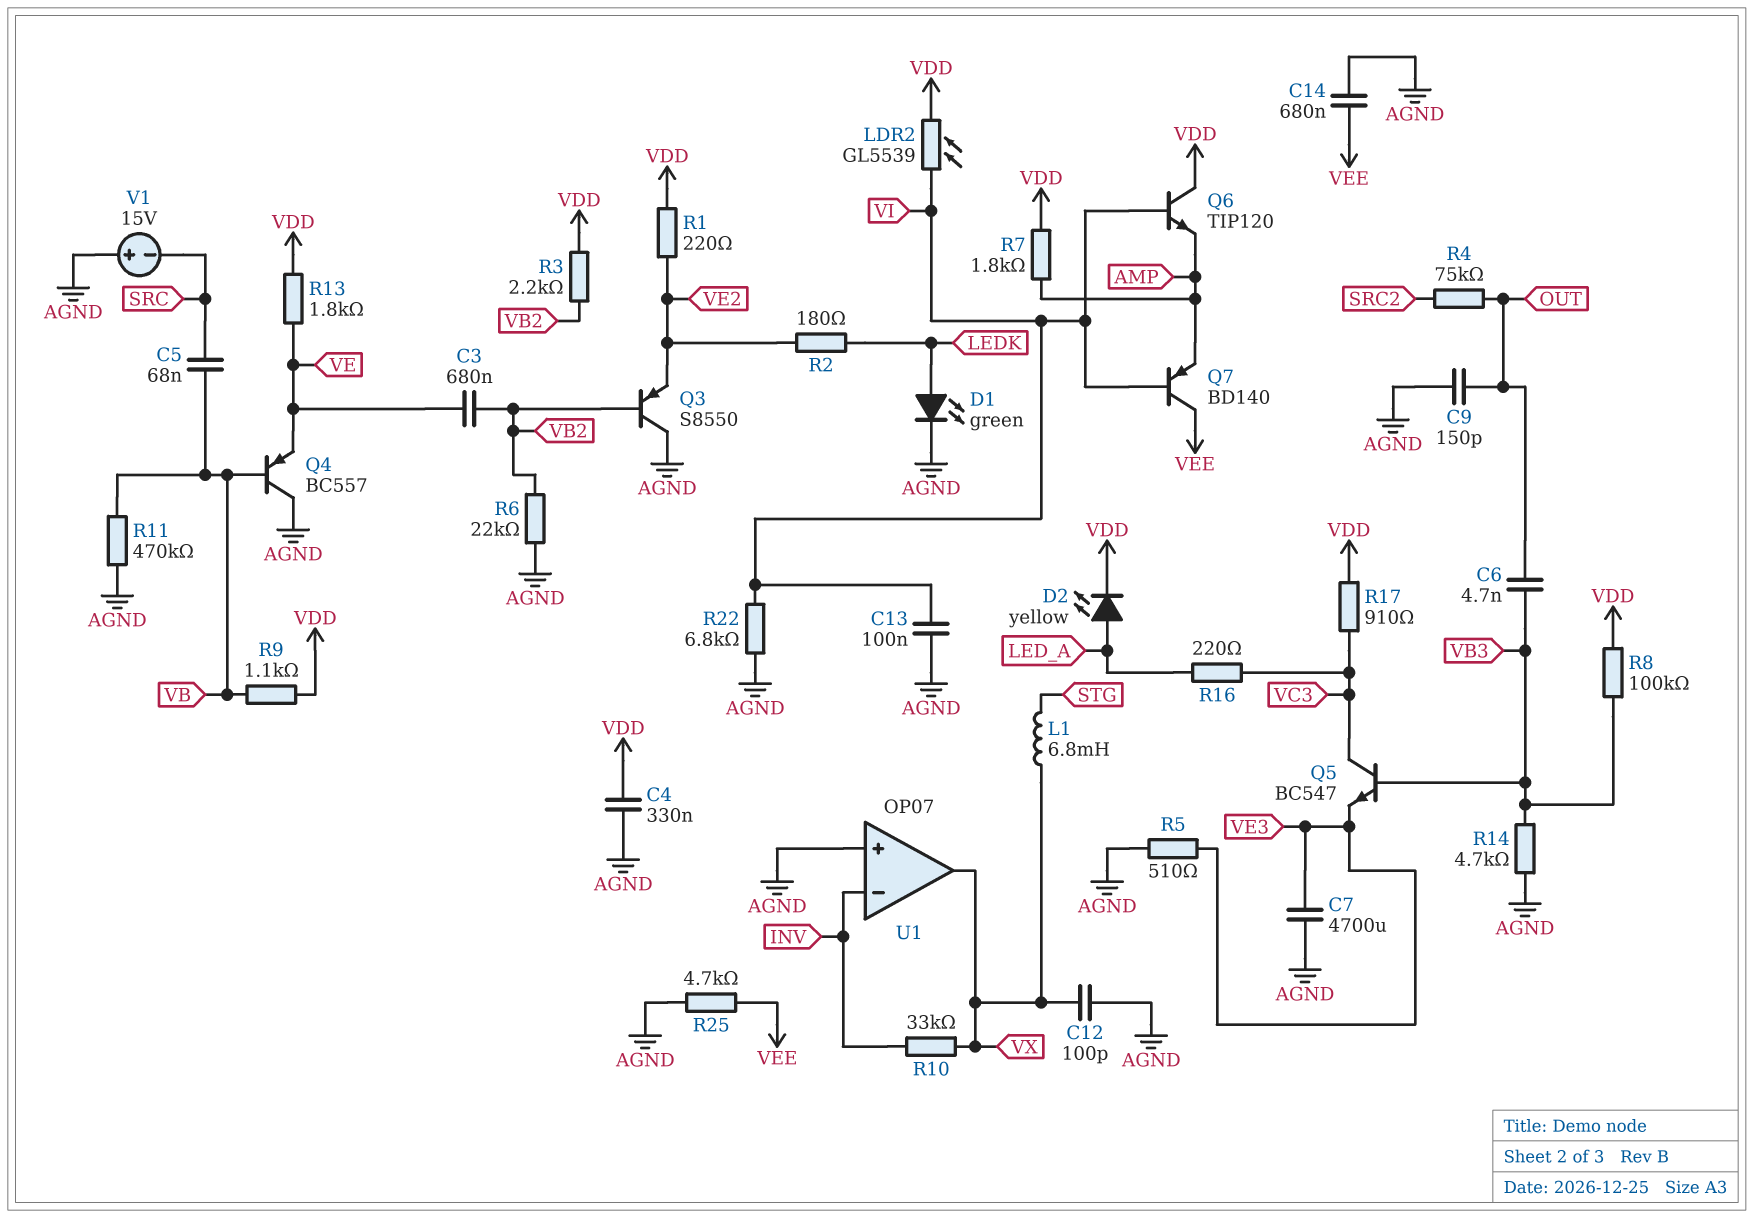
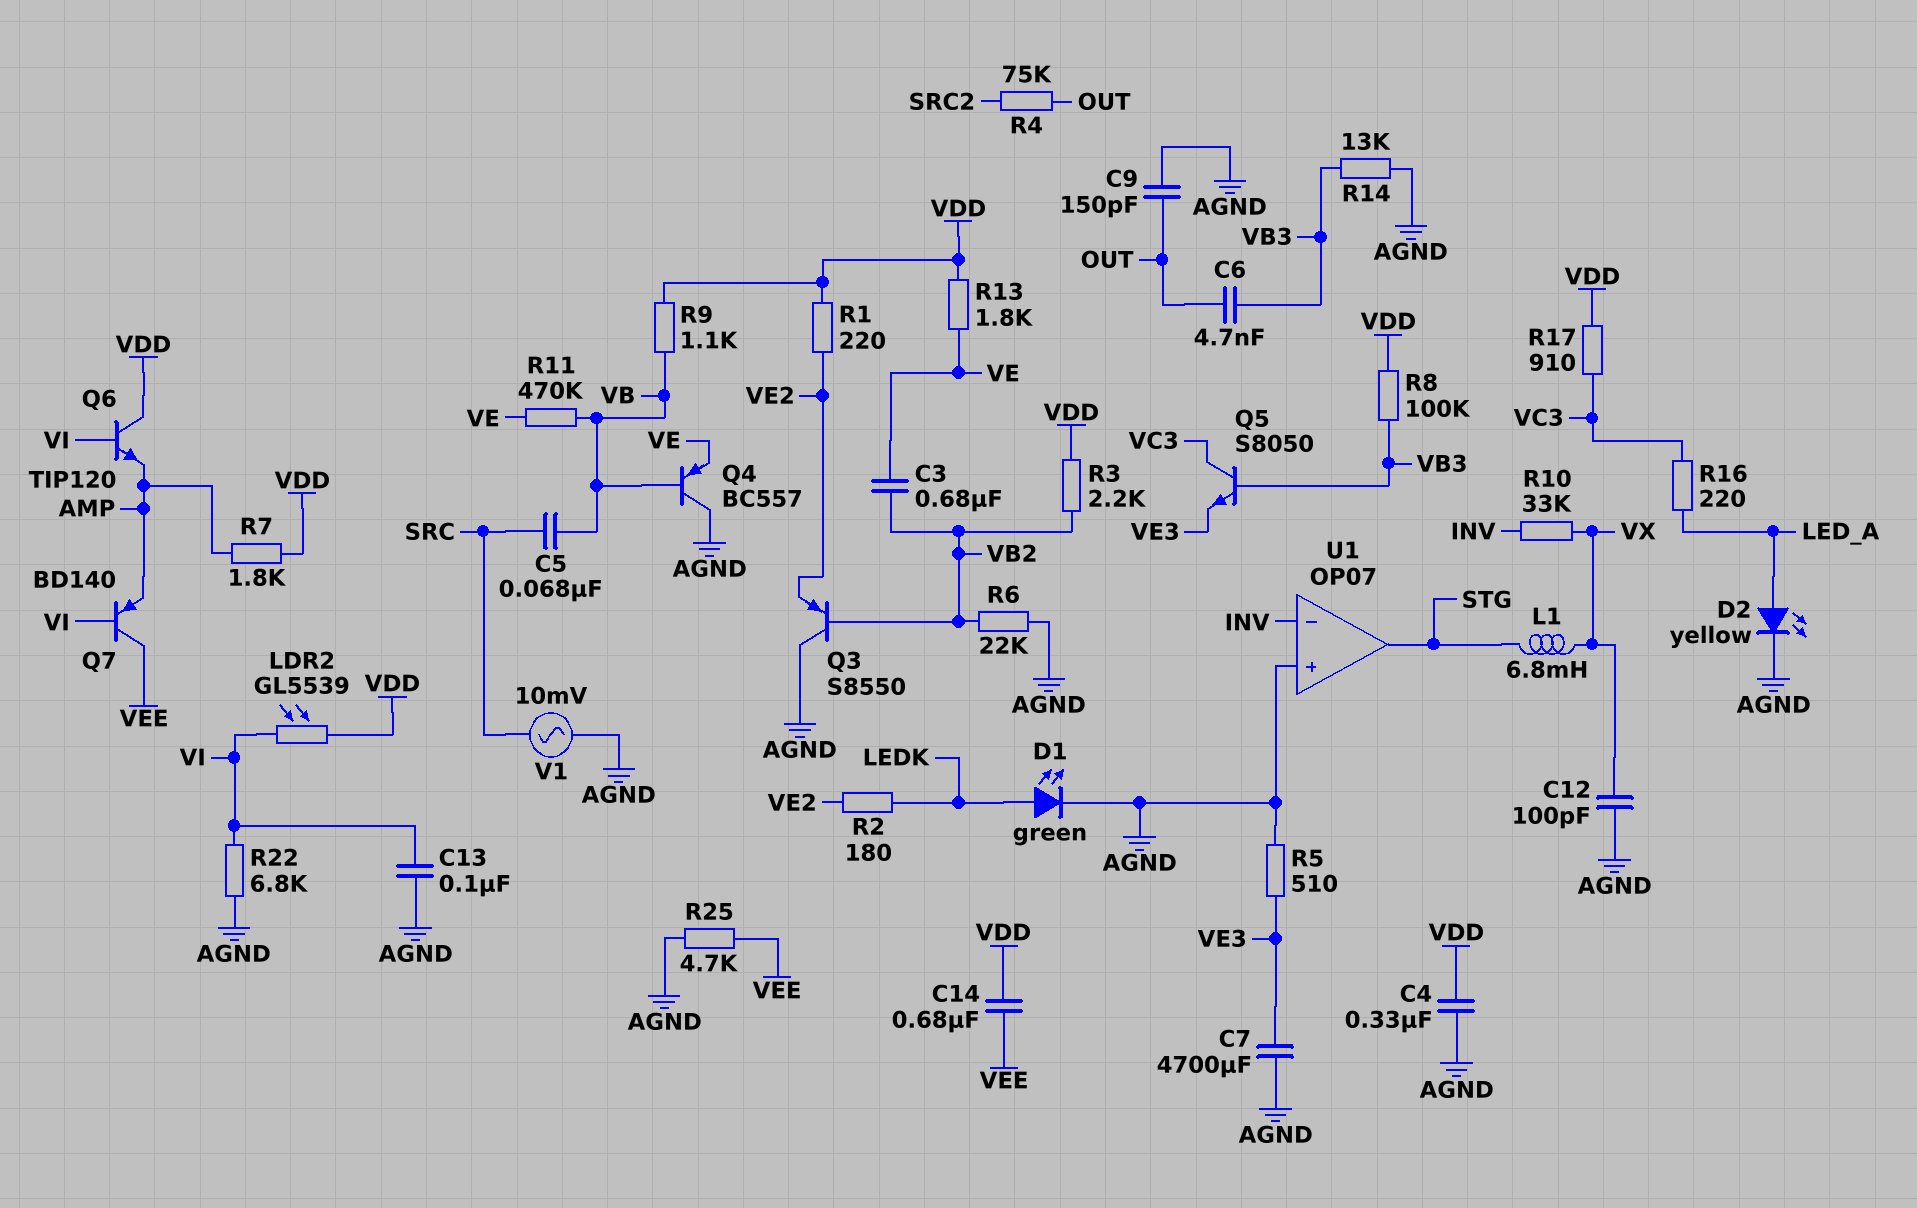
C14: 680nF (AGND, VEE) -> 680nF (VDD, VEE)
D2: LED yellow (A LED_A, K VDD) -> LED yellow (A LED_A, K AGND)
Q5: NPN BC547 (B VB3, C VC3, E VE3) -> NPN S8050 (B VB3, C VC3, E VE3)
R11: 470k (AGND, VB) -> 470k (VB, VE)
R14: 4.7k (AGND, VB3) -> 13k (AGND, VB3)
U1 pin out: VX -> STG
V1: 15V (plus AGND, minus SRC) -> AC 10mV (AGND, SRC)

